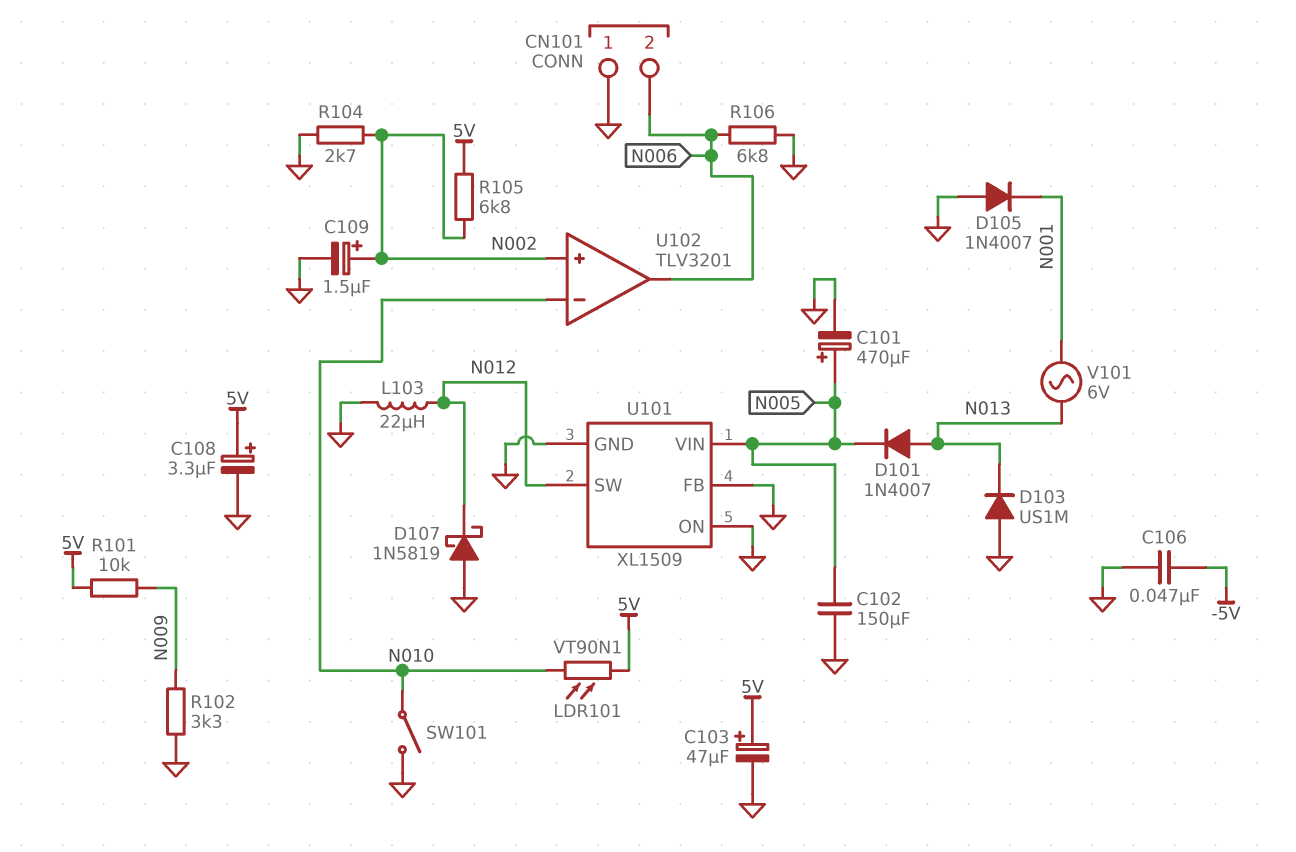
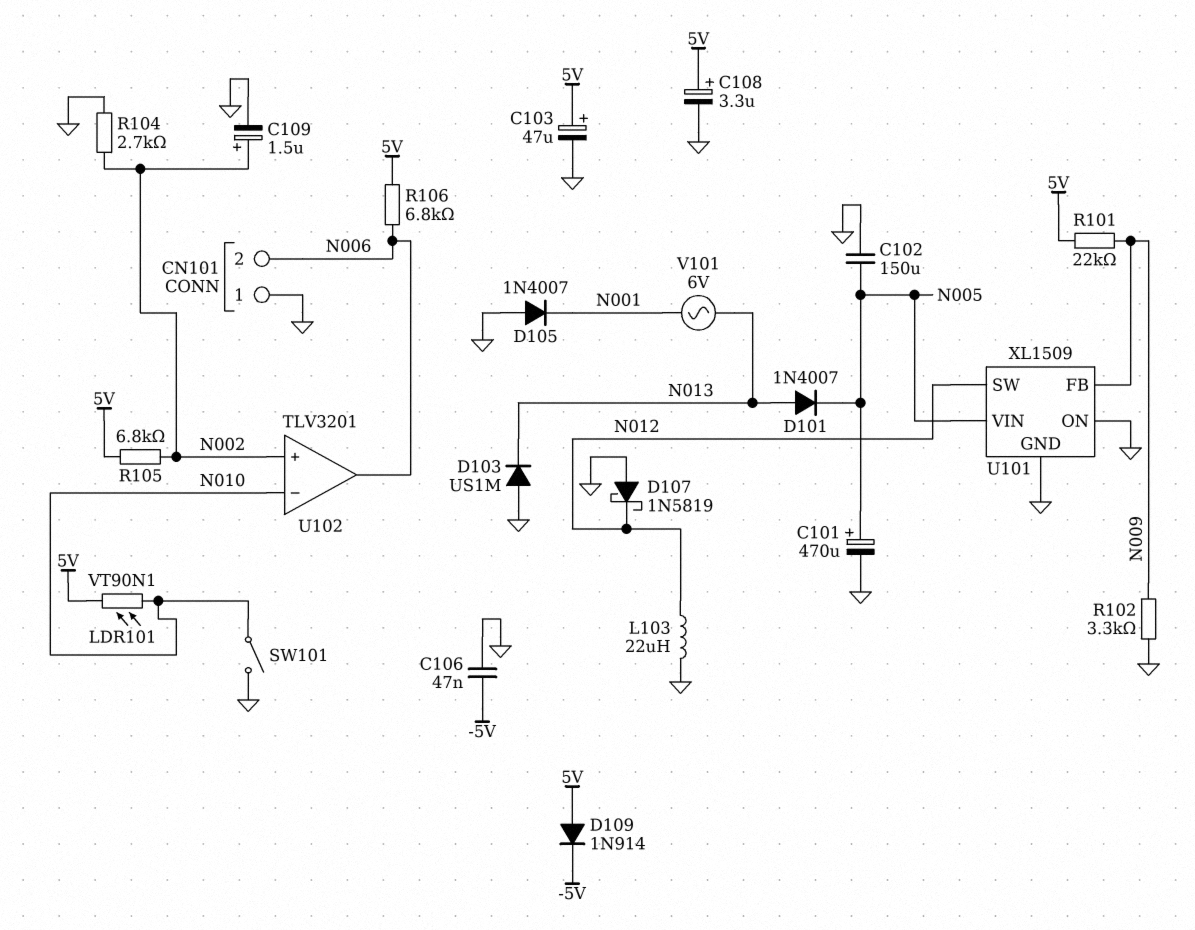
D109: none -> diode 1N914 (A 5V, K -5V)
R101: 10k (5V, N009) -> 22k (5V, N009)
R106: 6.8k (GND, N006) -> 6.8k (5V, N006)
U101 pin FB: GND -> N009

